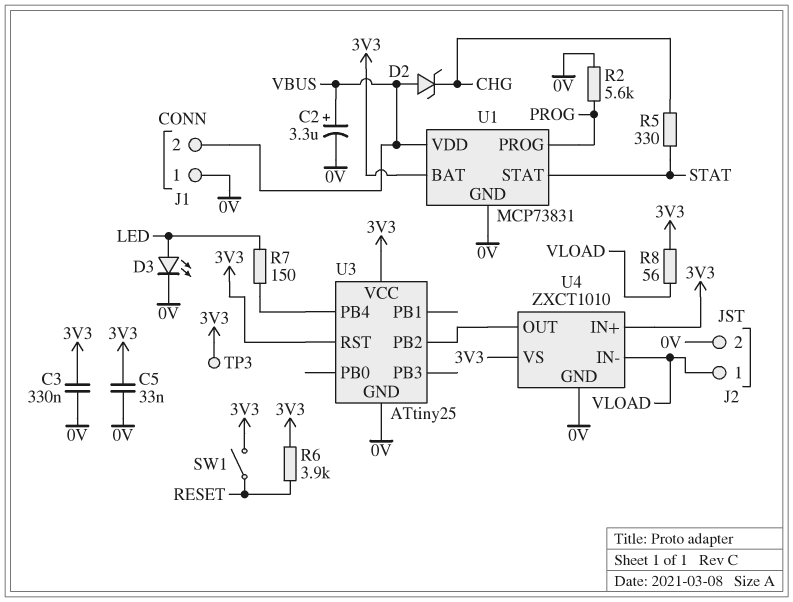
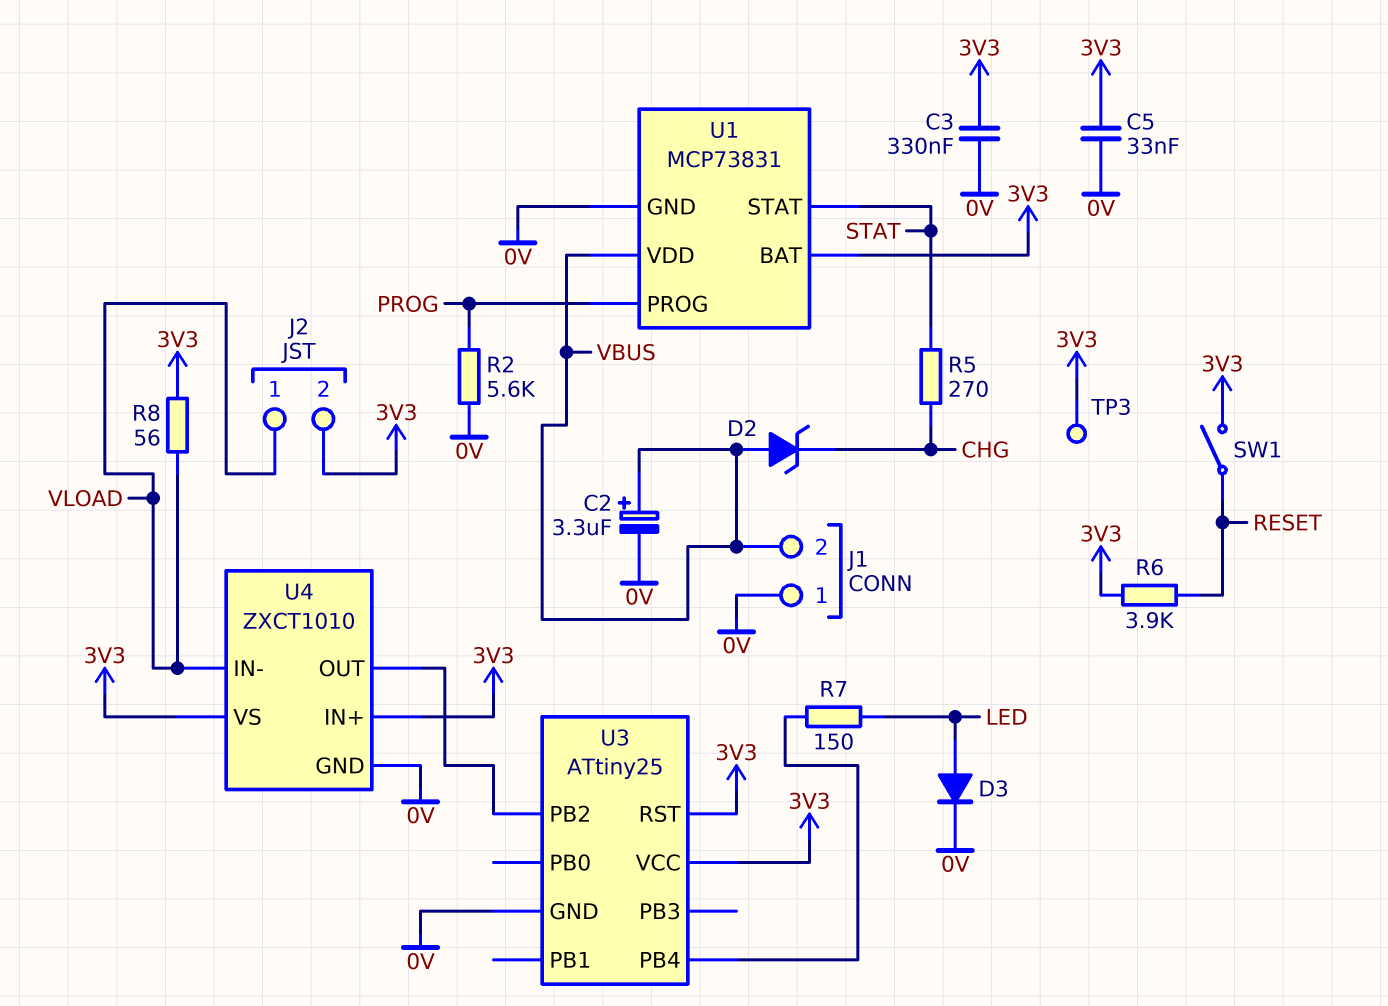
D3: LED (A LED, K 0V) -> diode (A LED, K 0V)
J2 pin 2: 0V -> 3V3
R5: 330 (CHG, STAT) -> 270 (CHG, STAT)

